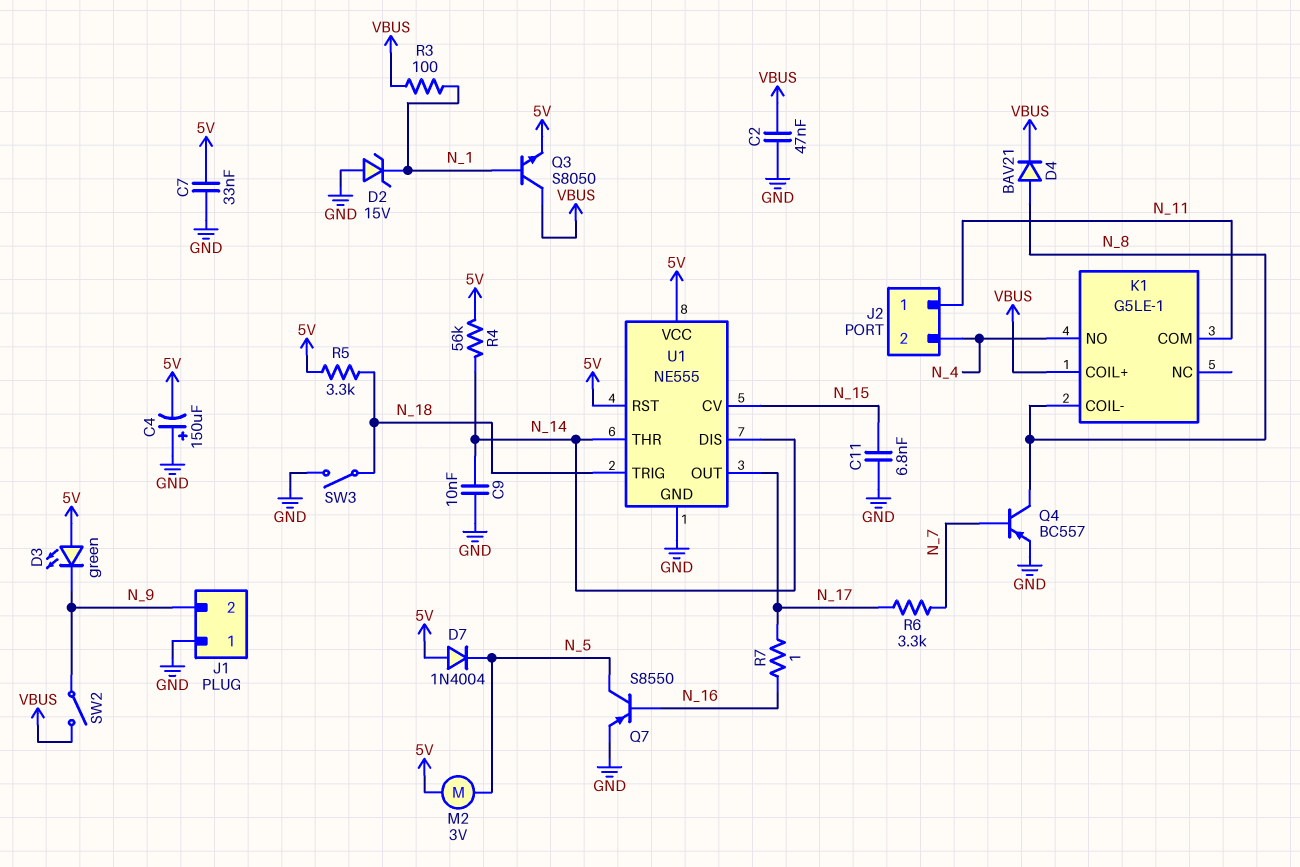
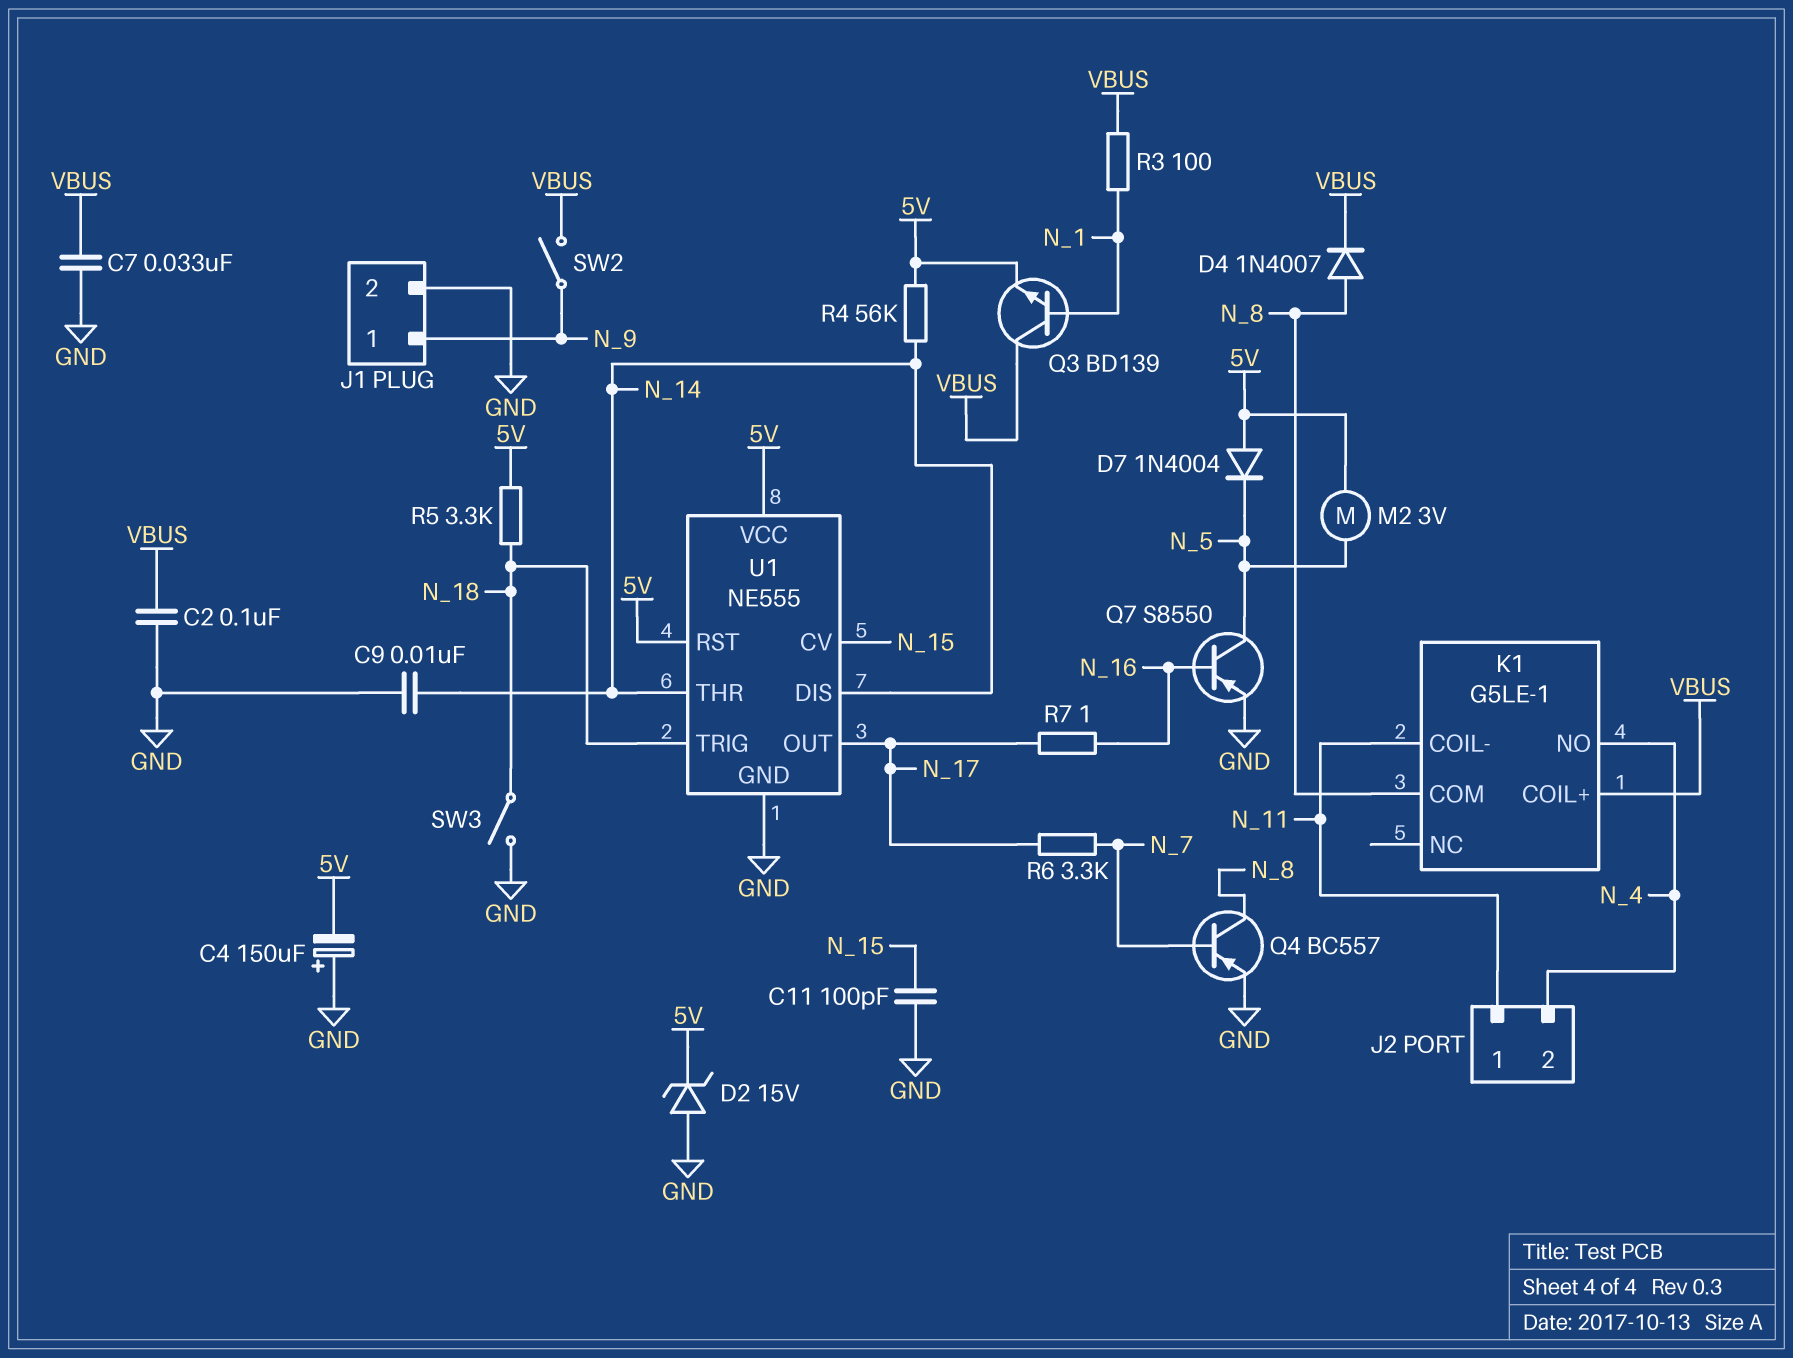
C2: 47nF (GND, VBUS) -> 100nF (GND, VBUS)
C7: 33nF (5V, GND) -> 33nF (GND, VBUS)
C11: 6.8nF (GND, N_15) -> 100pF (GND, N_15)
D2: zener 15V (A GND, K N_1) -> zener 15V (A GND, K 5V)
D3: LED green (A 5V, K N_9) -> none
D4: diode BAV21 (A N_8, K VBUS) -> diode 1N4007 (A N_8, K VBUS)
J1 pin 1: GND -> N_9
J1 pin 2: N_9 -> GND
K1 pin COIL-: N_8 -> N_11
K1 pin COM: N_11 -> N_8
Q3: NPN S8050 (B N_1, C VBUS, E 5V) -> NPN BD139 (B N_1, C VBUS, E 5V)

